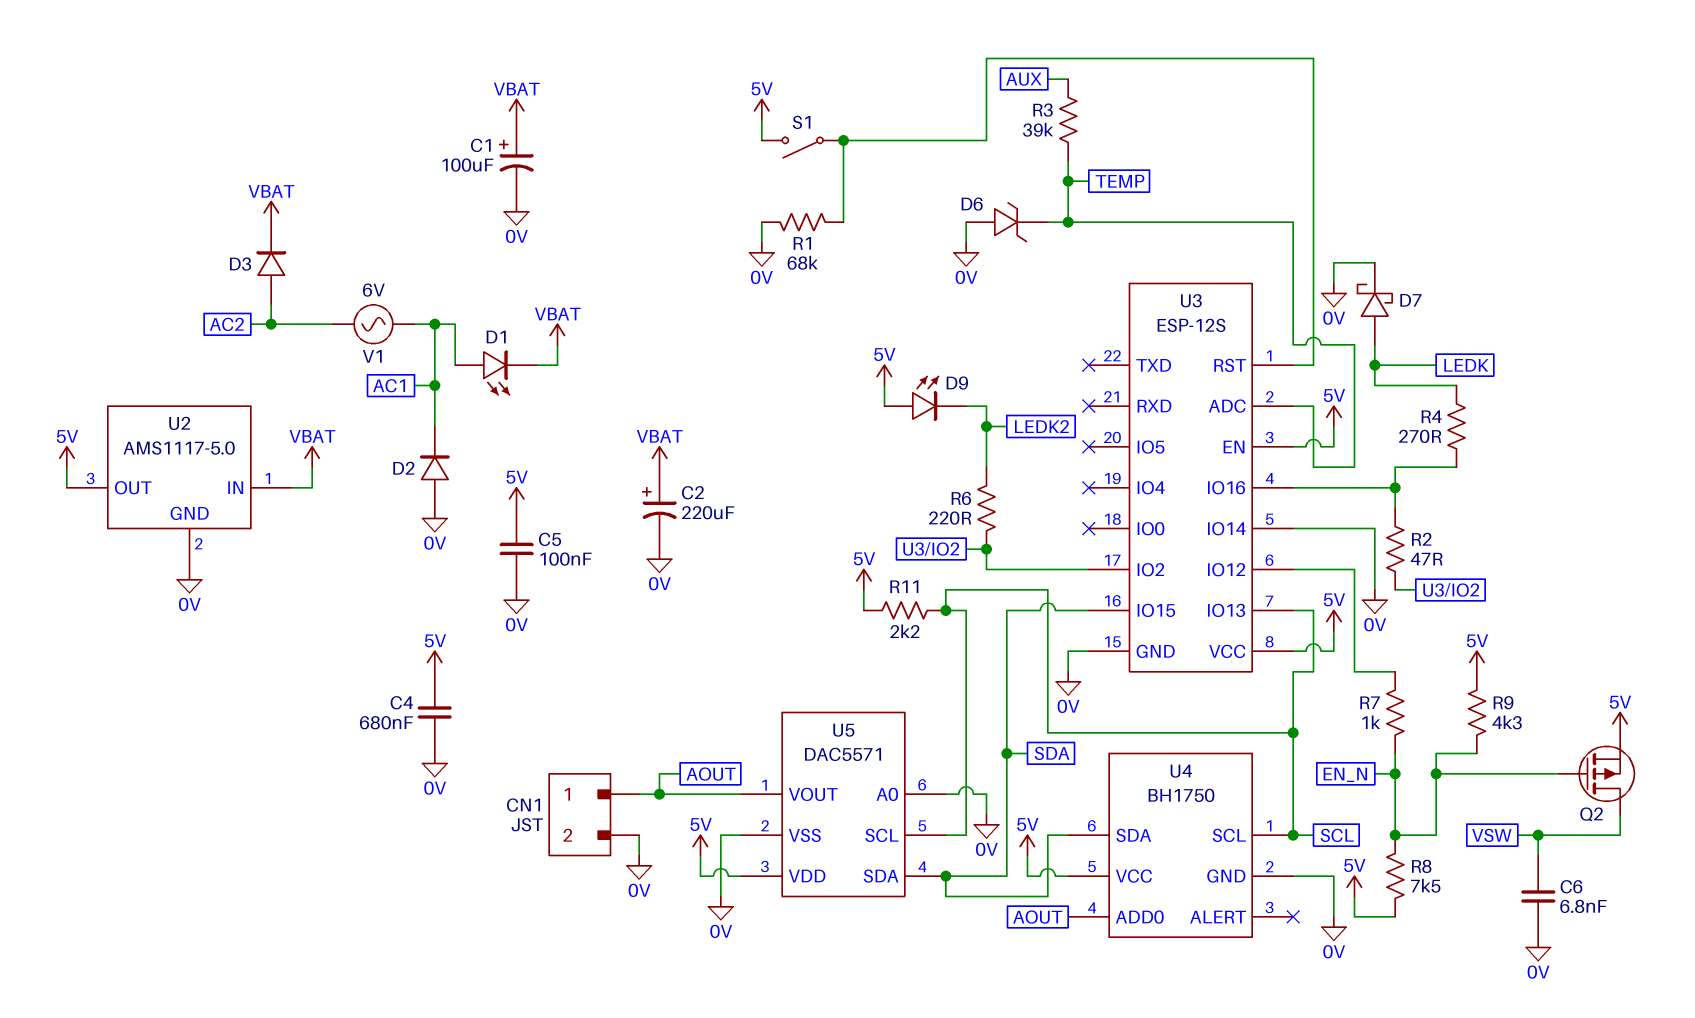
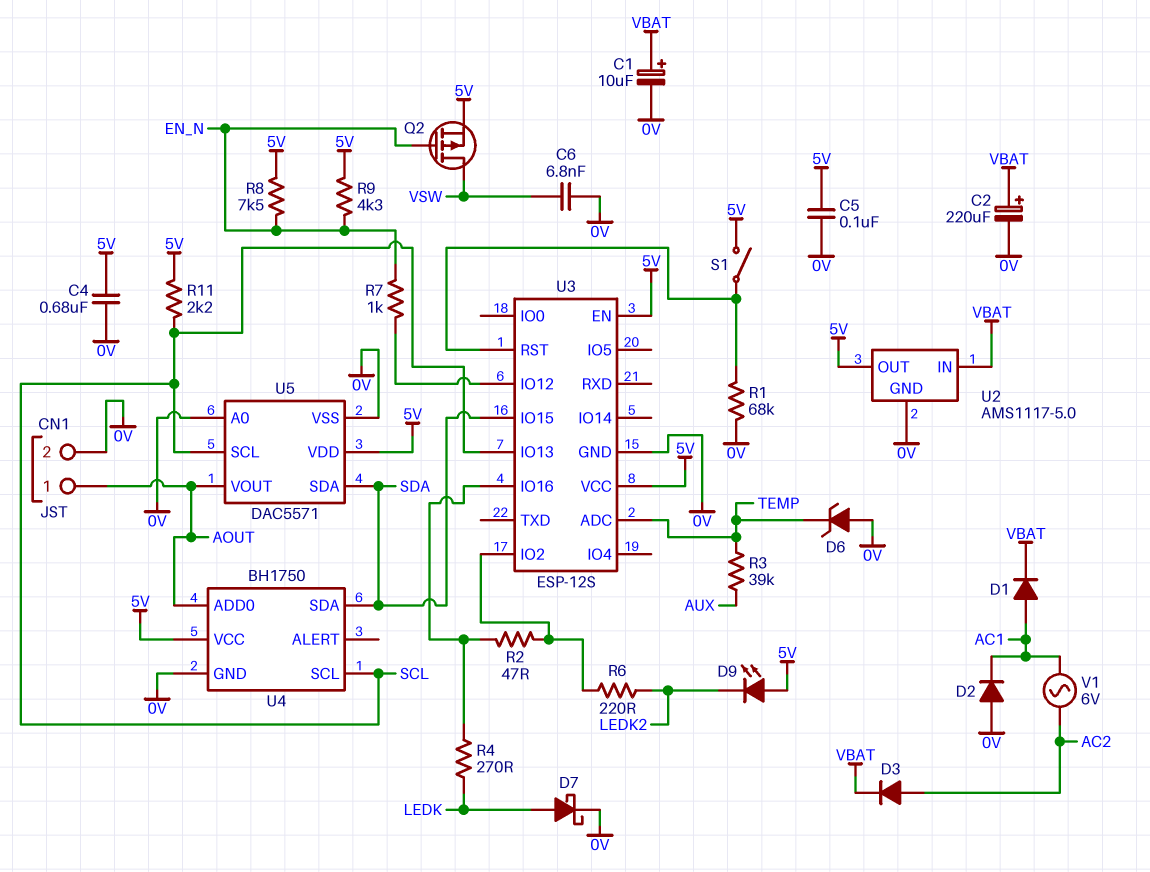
C1: 100uF (plus VBAT, minus 0V) -> 10uF (plus VBAT, minus 0V)
D1: LED (A AC1, K VBAT) -> diode (A AC1, K VBAT)
U3 pin IO14: 0V -> none

